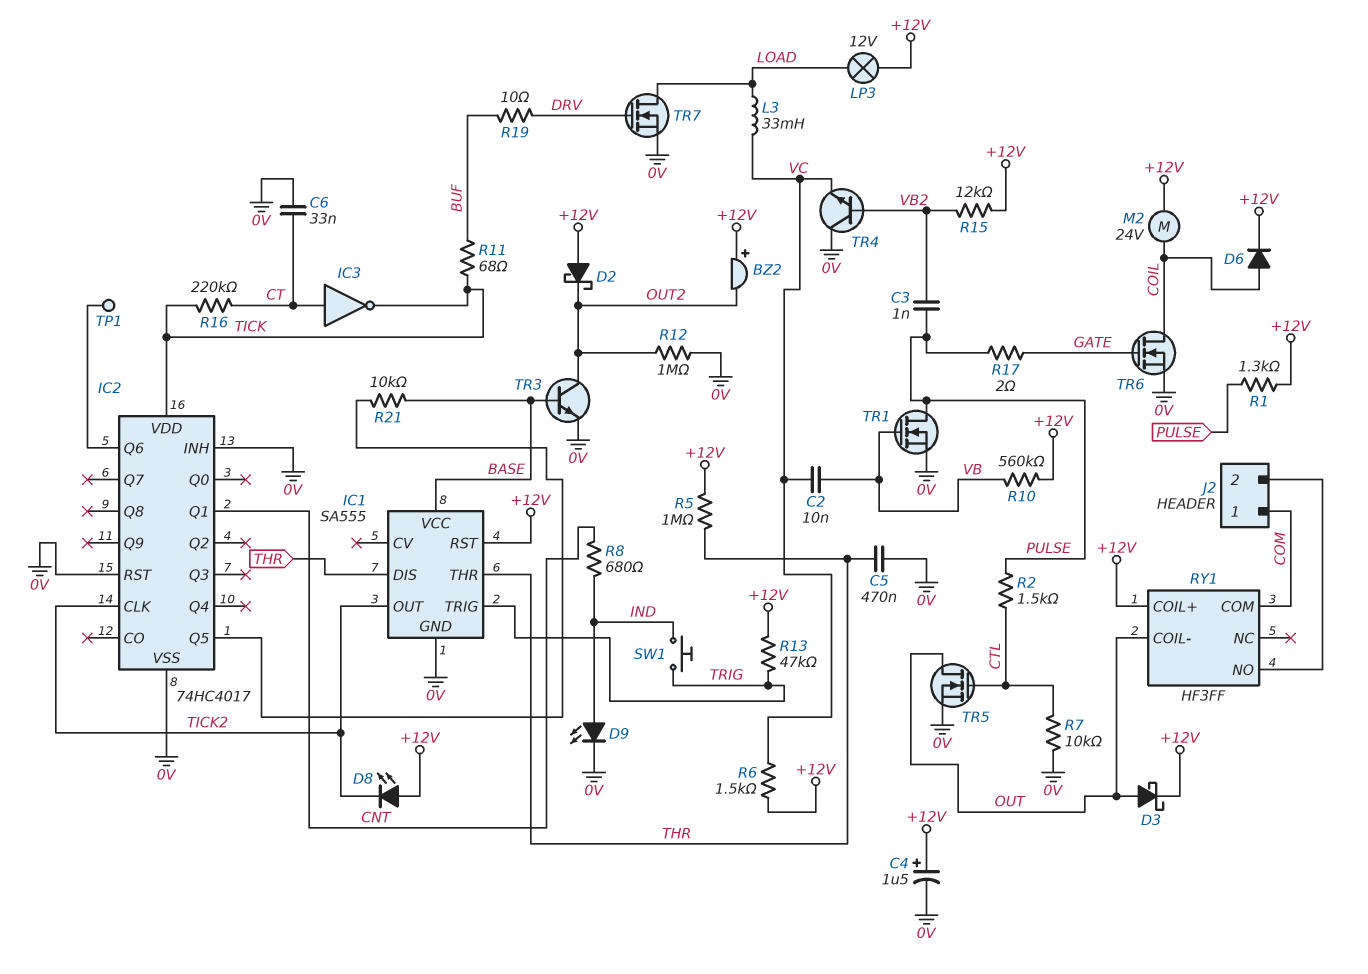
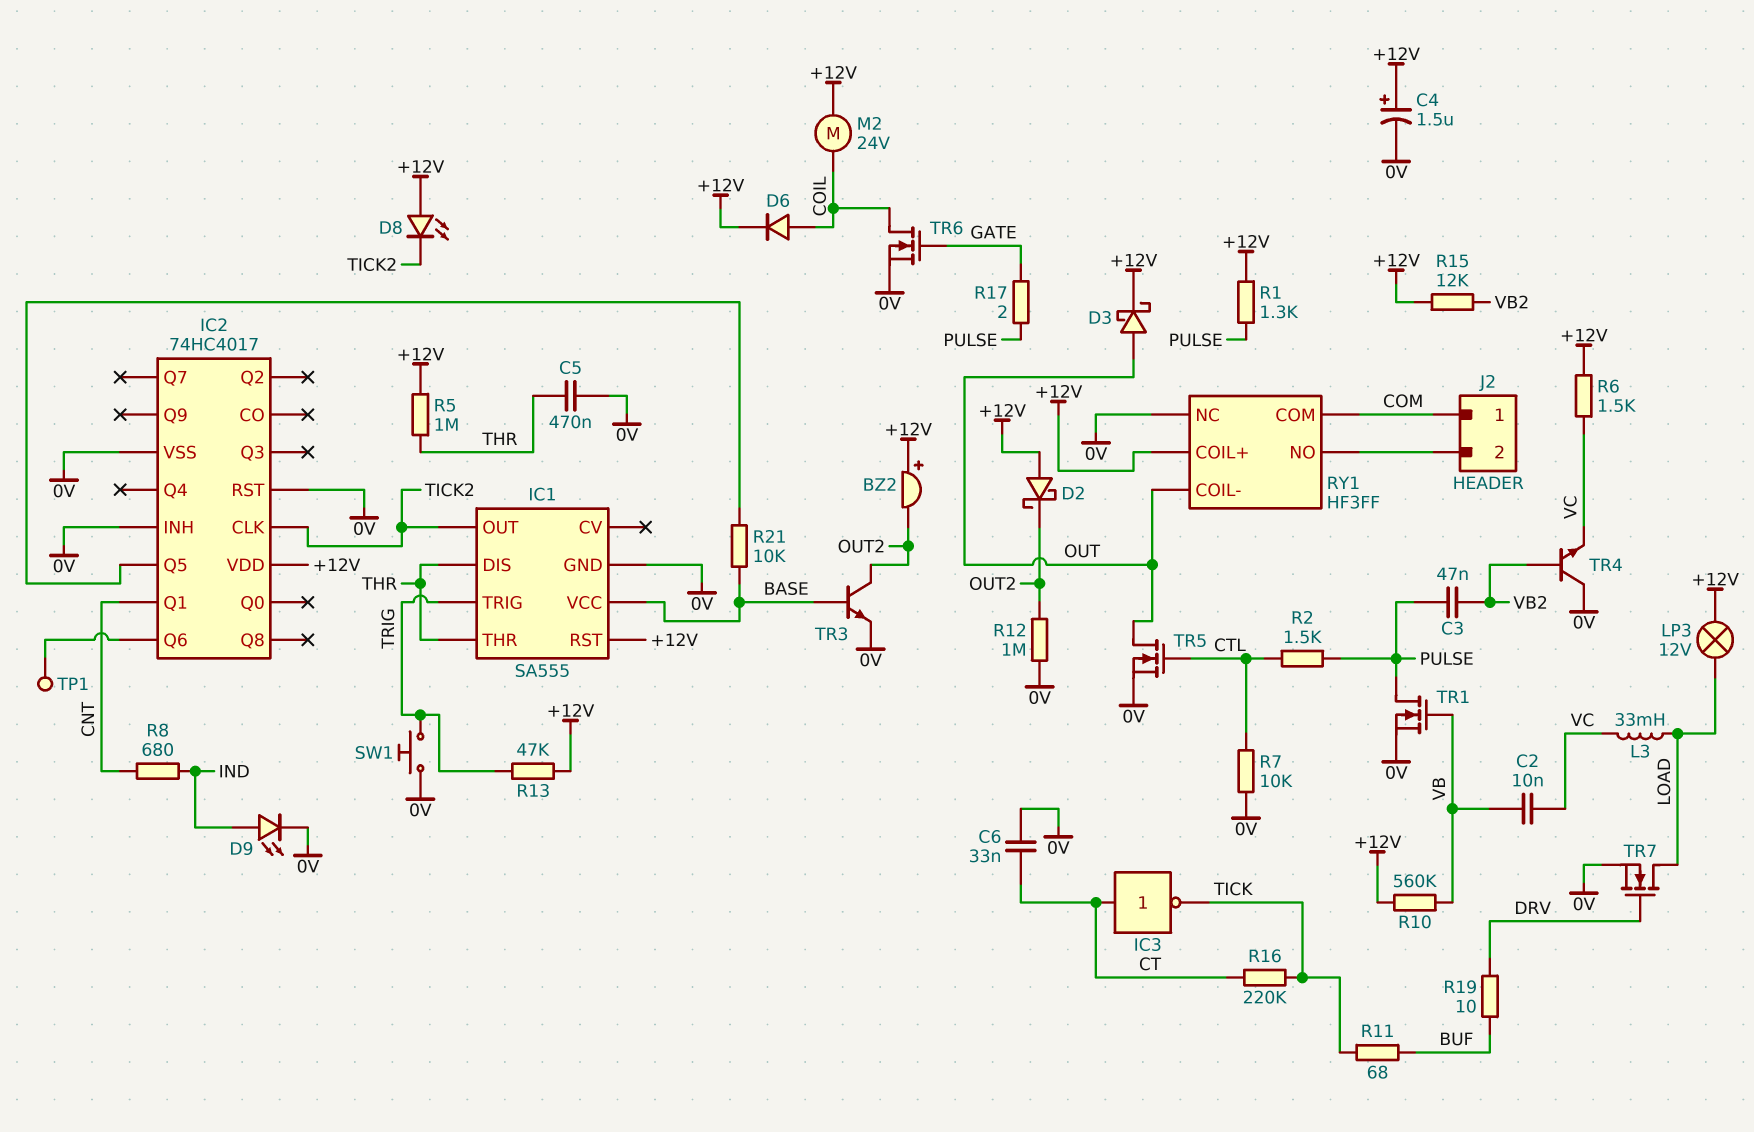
C3: 1nF (PULSE, VB2) -> 47nF (PULSE, VB2)
IC2 pin VDD: TICK -> +12V
RY1 pin NC: none -> 0V
SW1: button (IND, TRIG) -> button (0V, TRIG)

